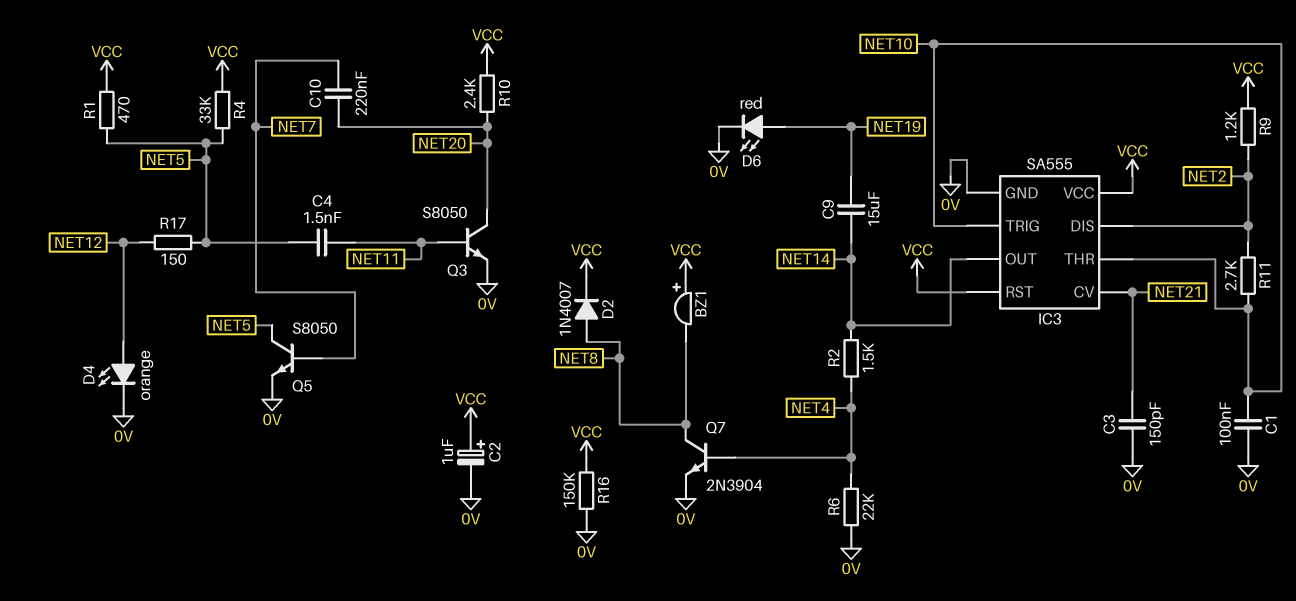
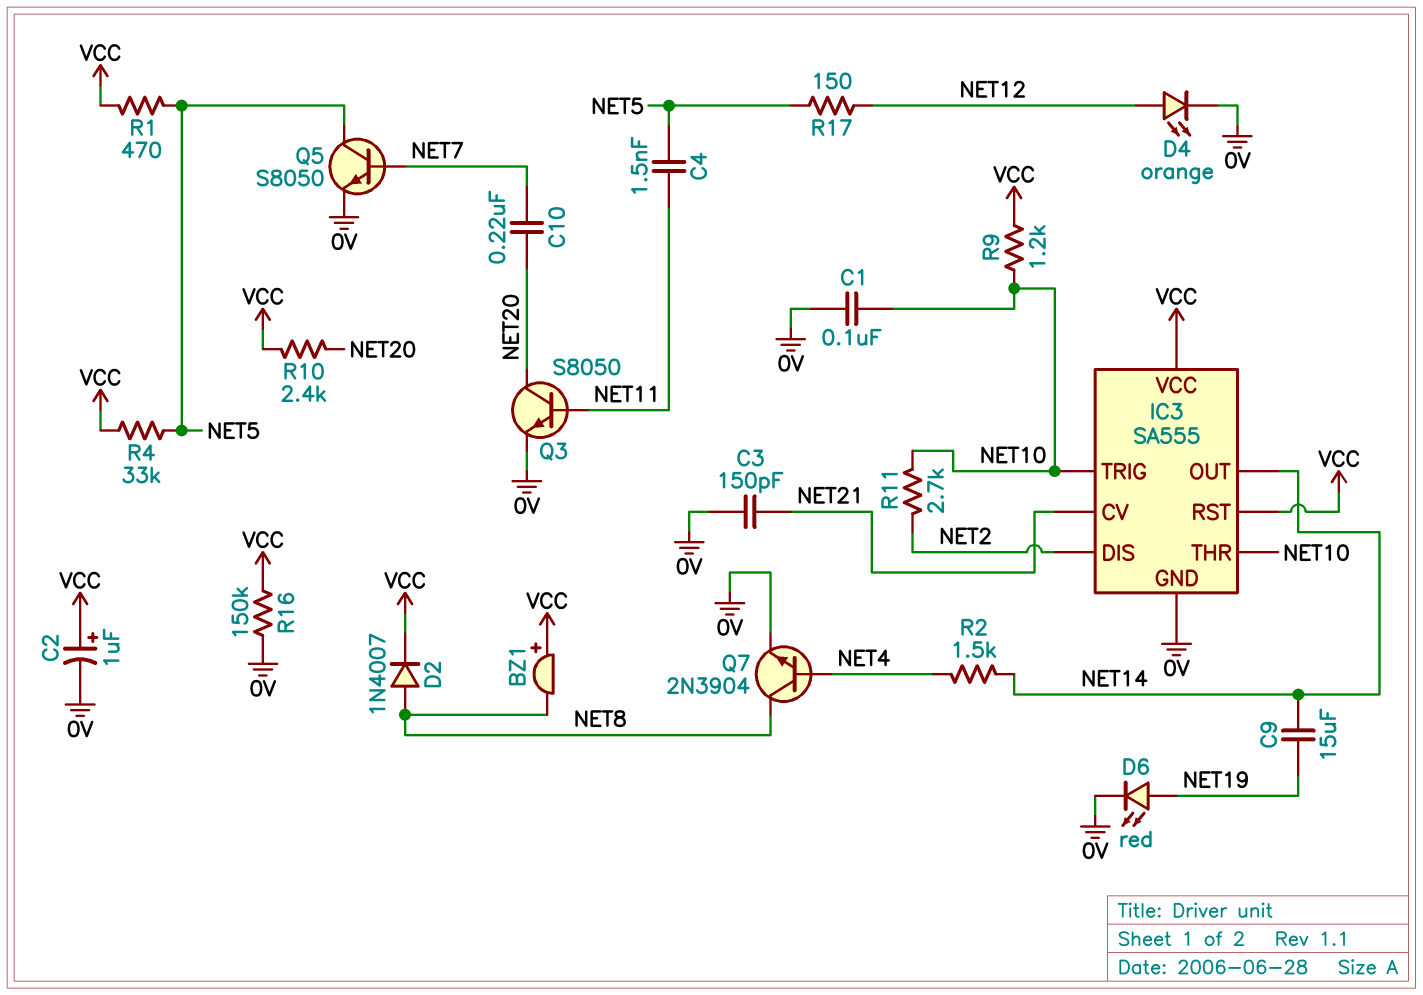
R6: 22k (0V, NET4) -> none
R9: 1.2k (NET2, VCC) -> 1.2k (NET10, VCC)

